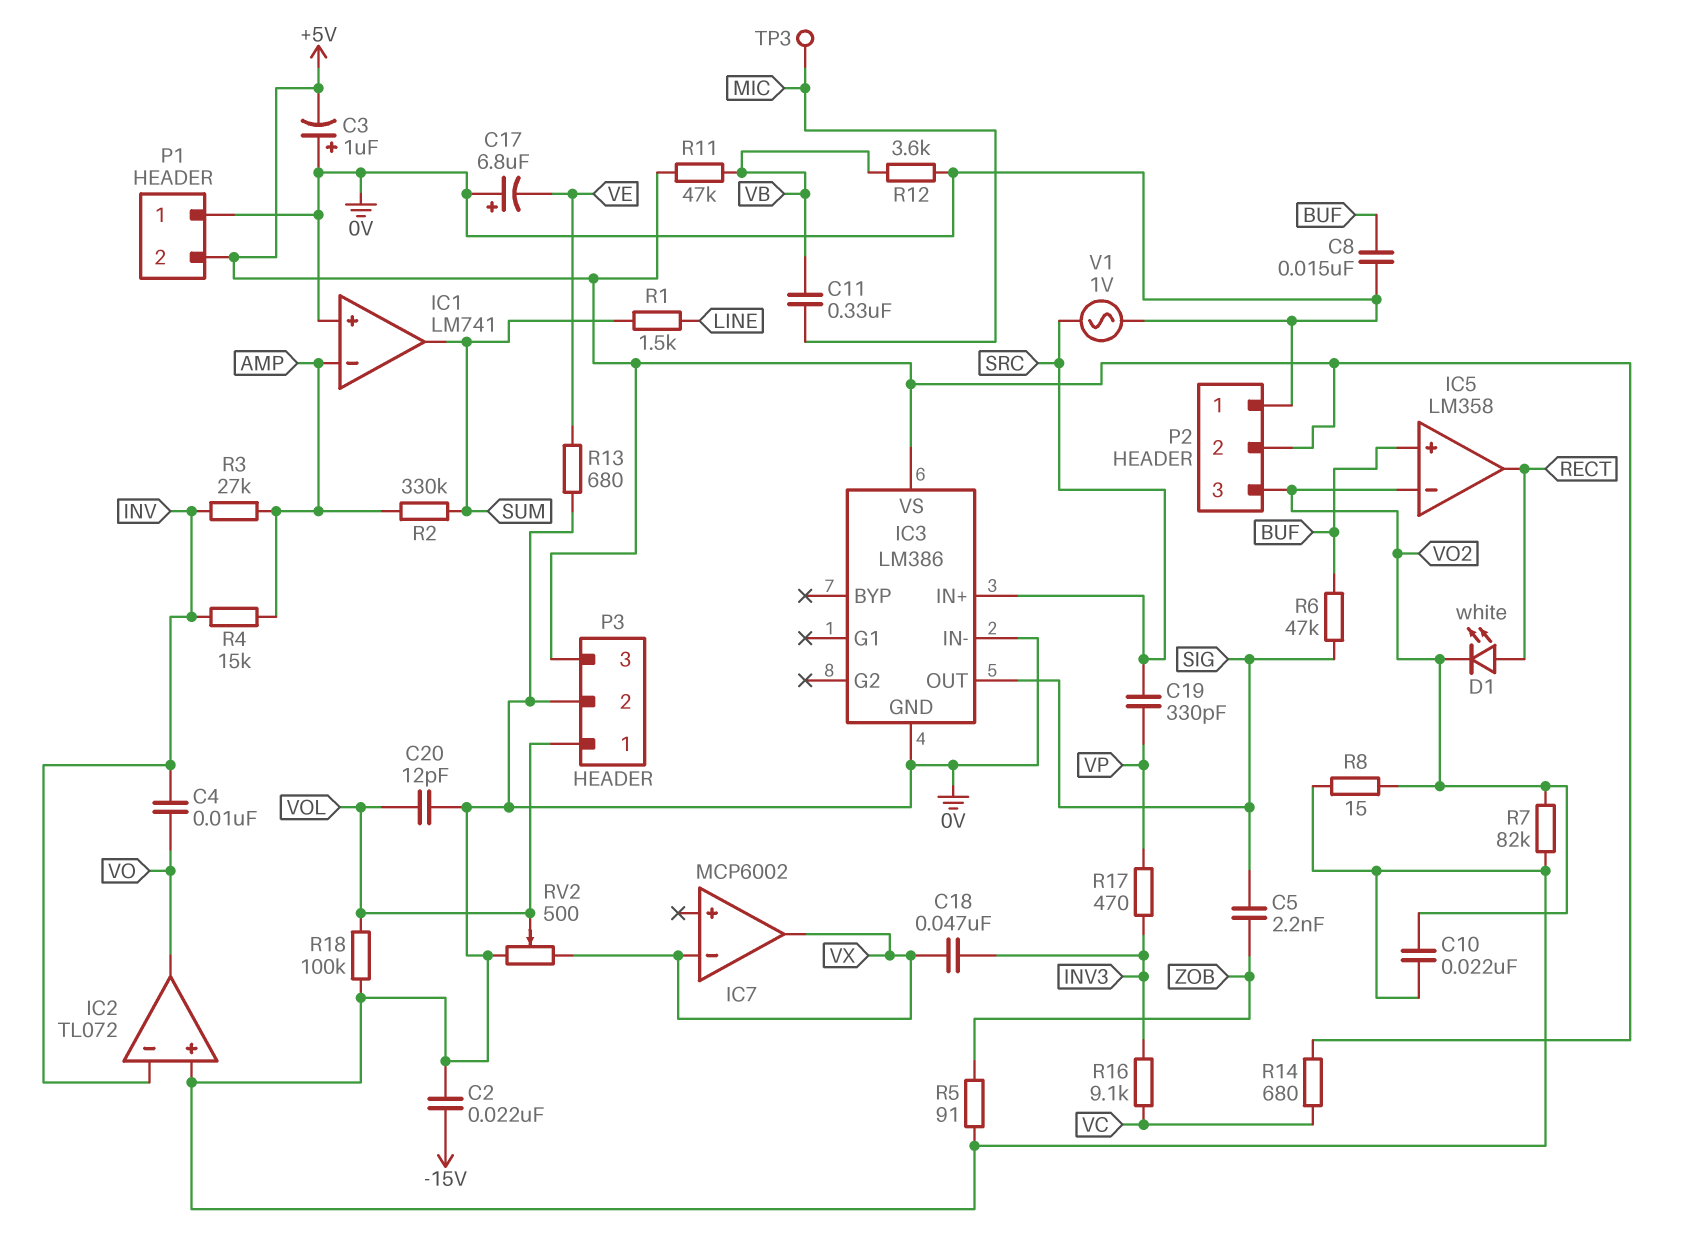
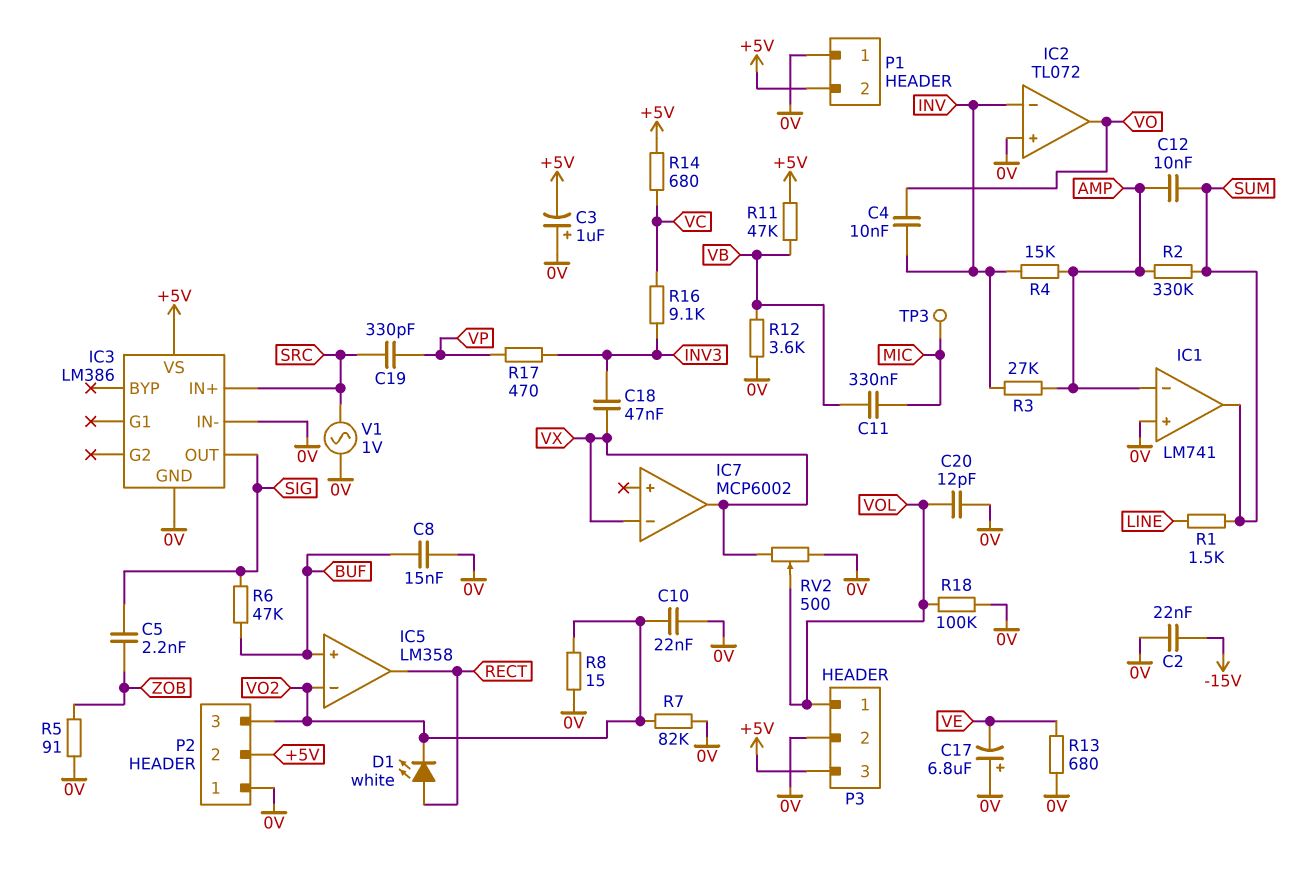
C12: none -> 10nF (AMP, SUM)

